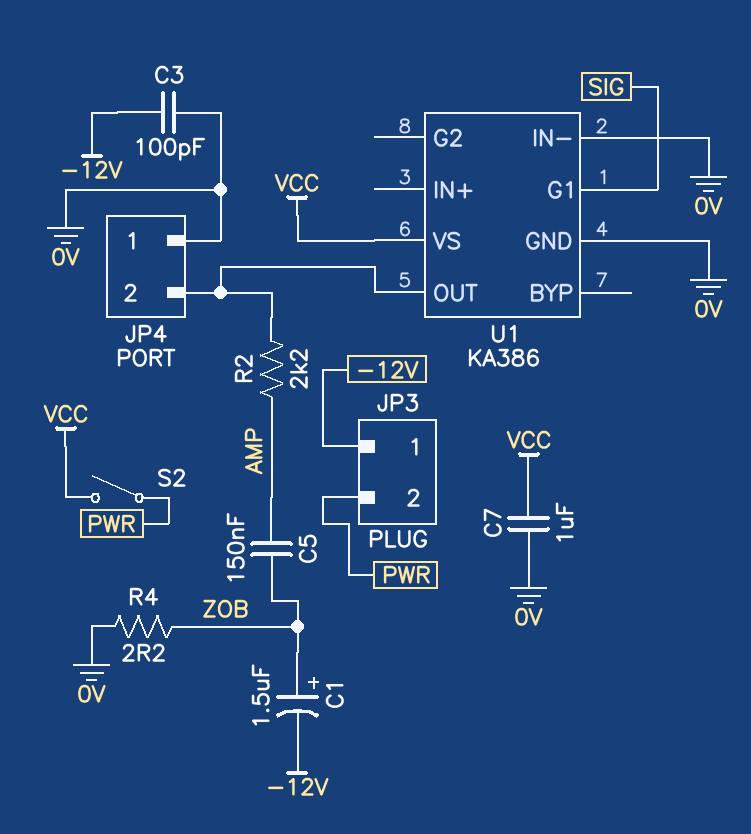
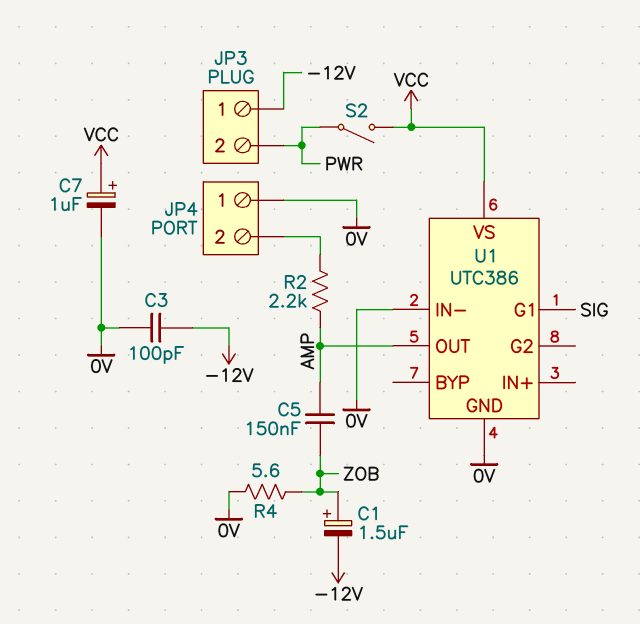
C7: 1uF (0V, VCC) -> 1uF (plus VCC, minus 0V)
R4: 2.2 (0V, ZOB) -> 5.6 (0V, ZOB)
U1: KA386 -> UTC386
U1 pin OUT: JP4/2 -> AMP

